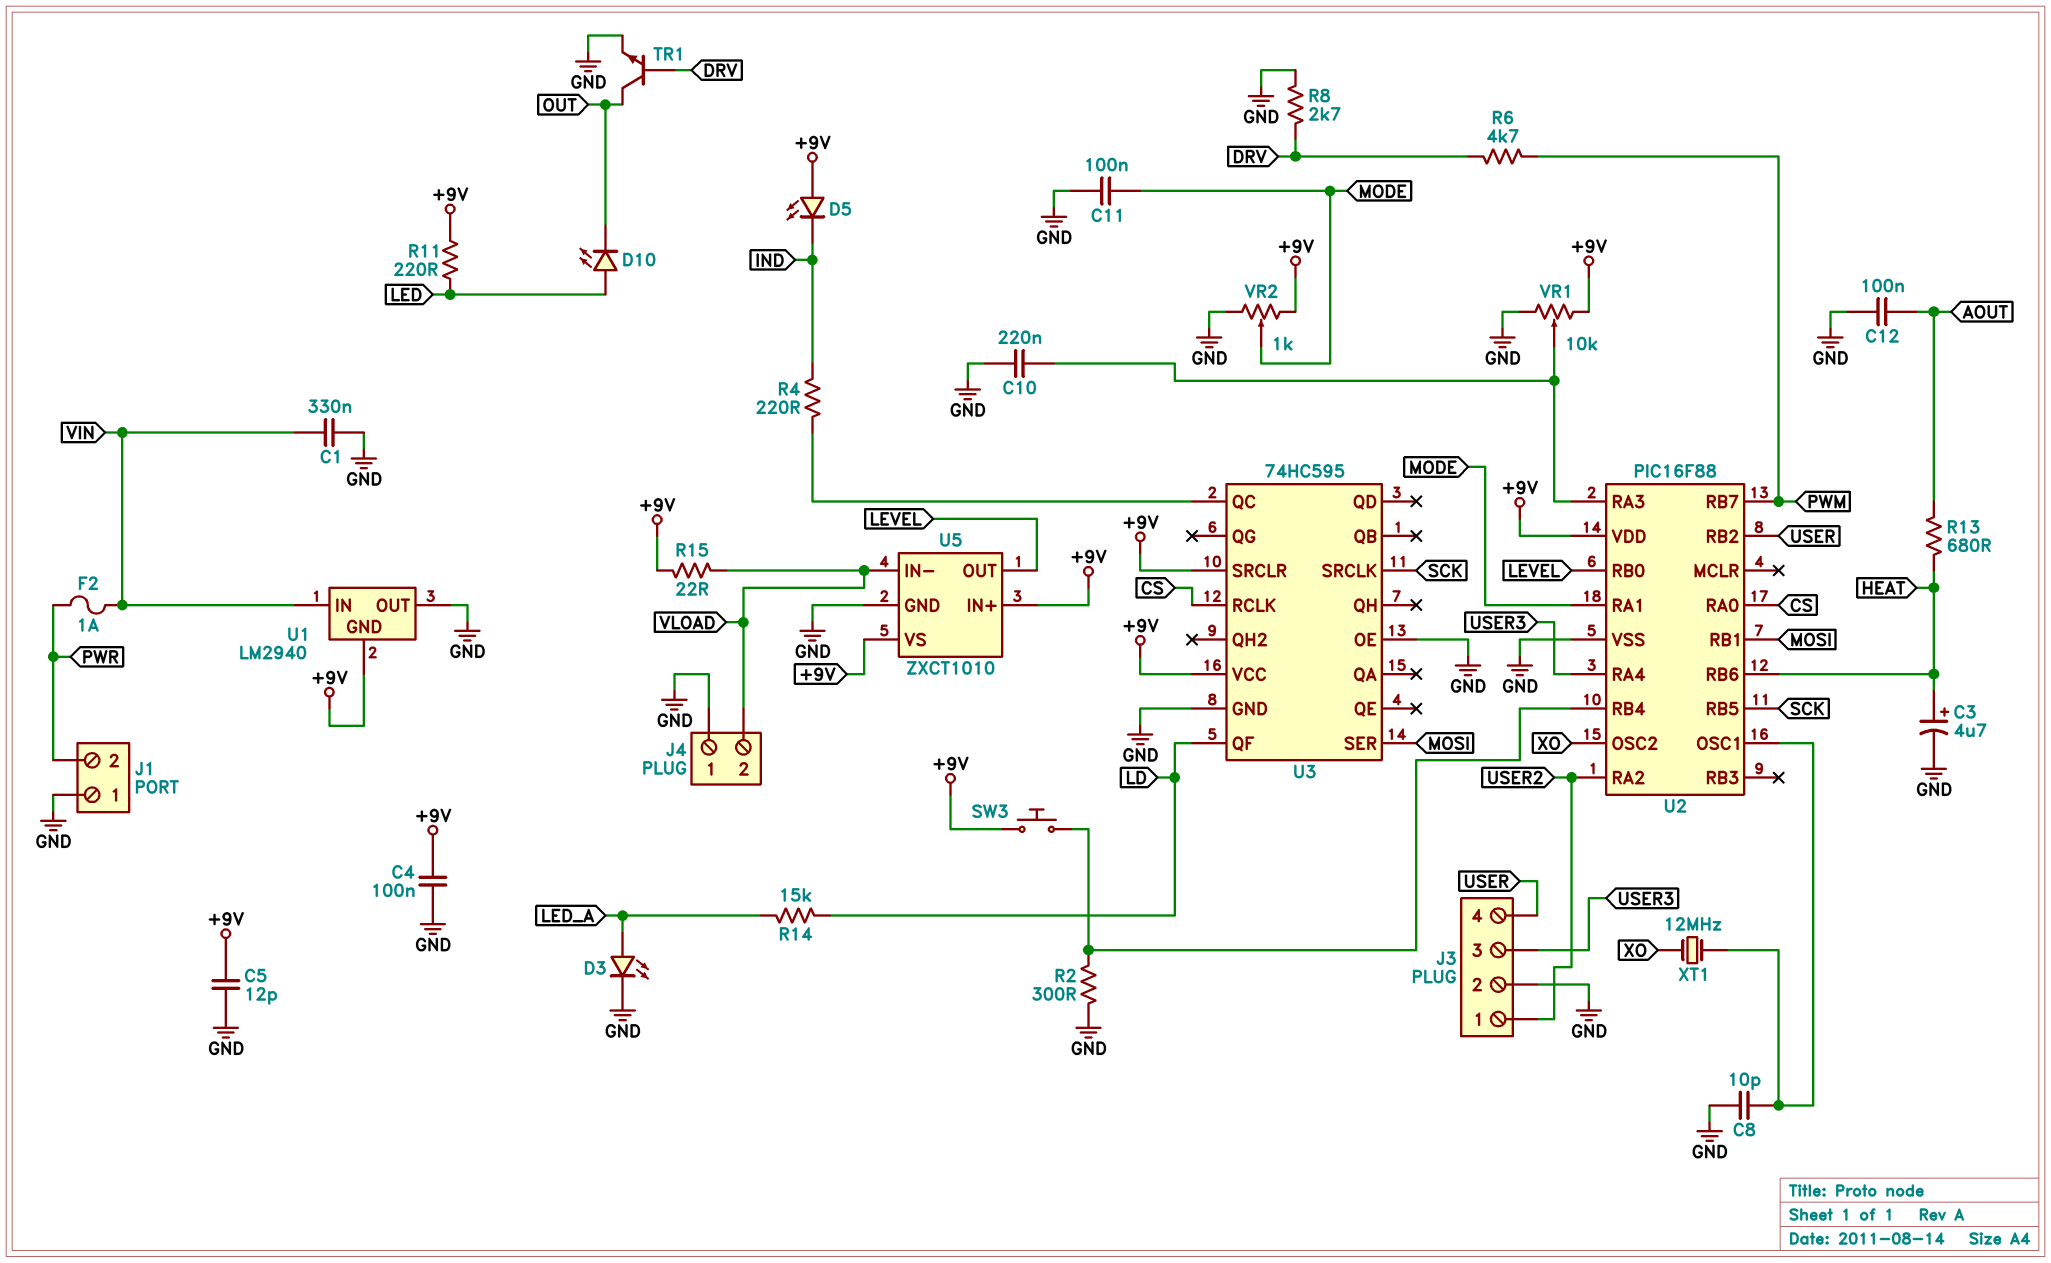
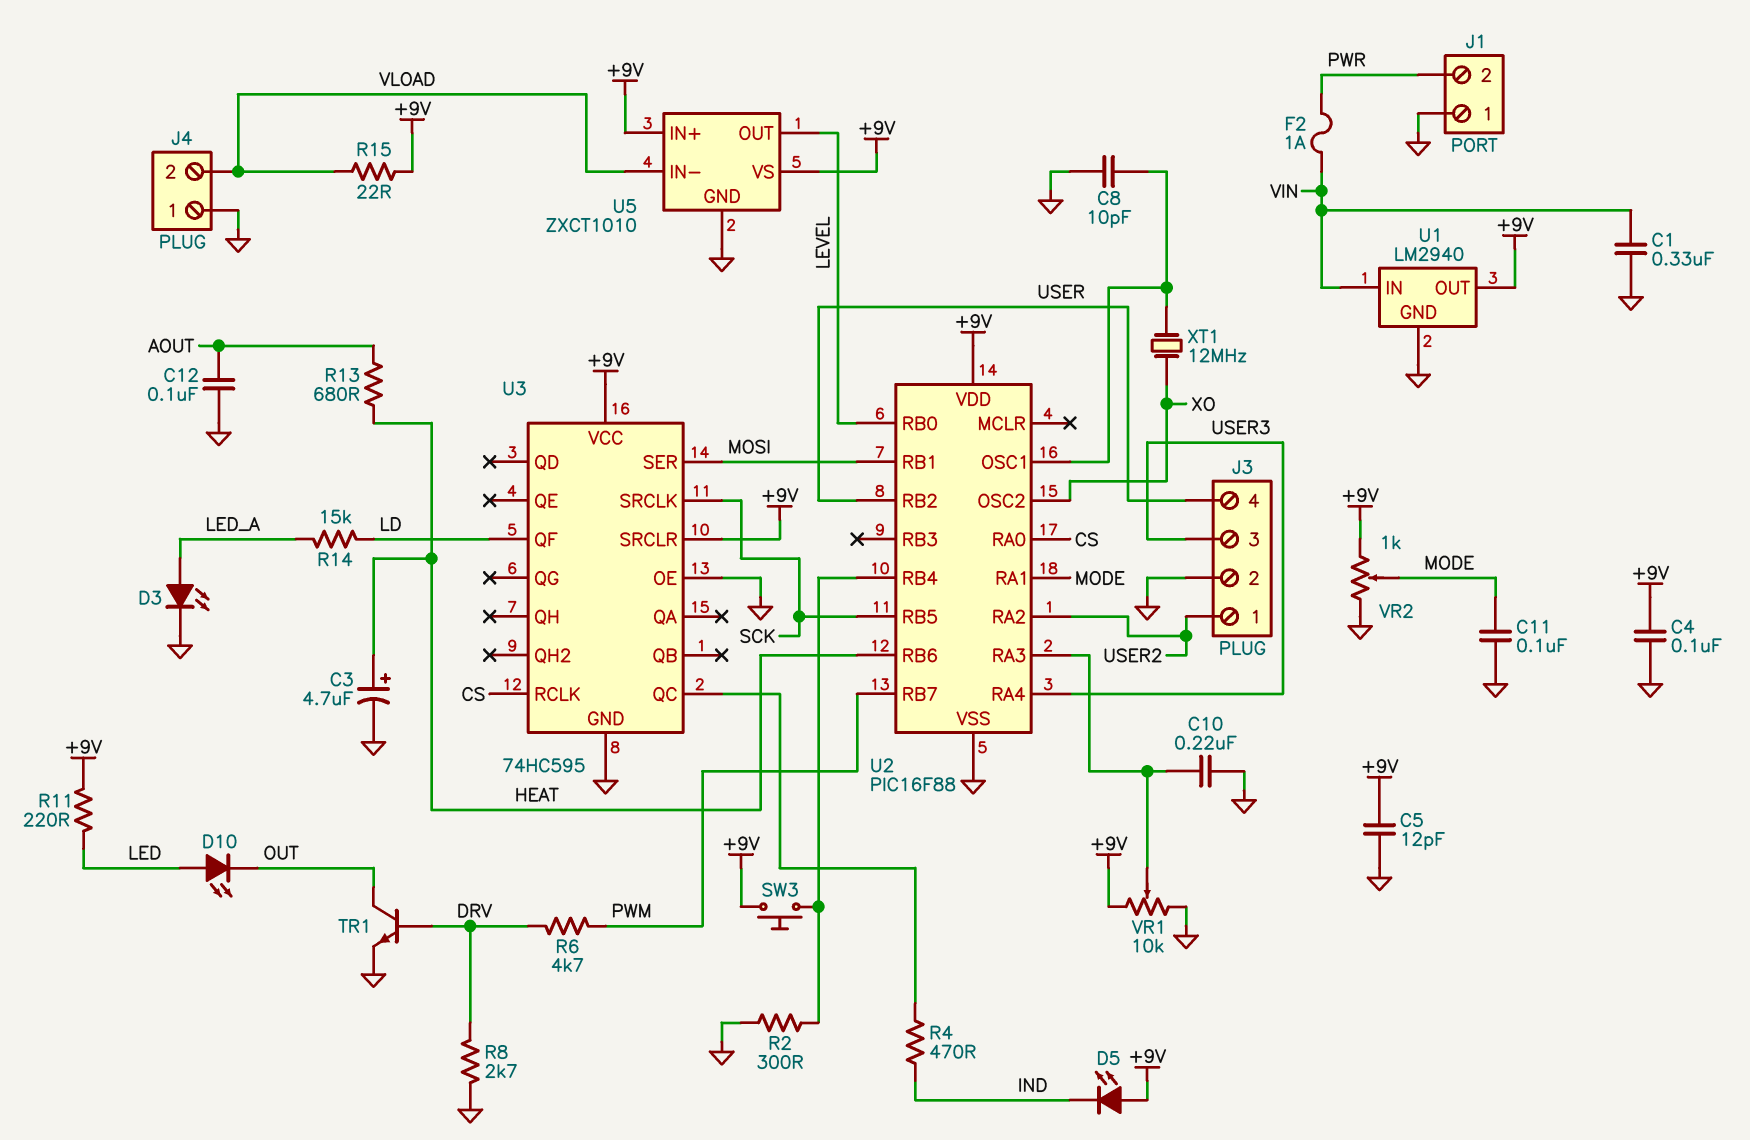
R4: 220 (IND, U3/QC) -> 470 (IND, U3/QC)
U1 pin GND: +9V -> GND
U1 pin OUT: GND -> +9V

